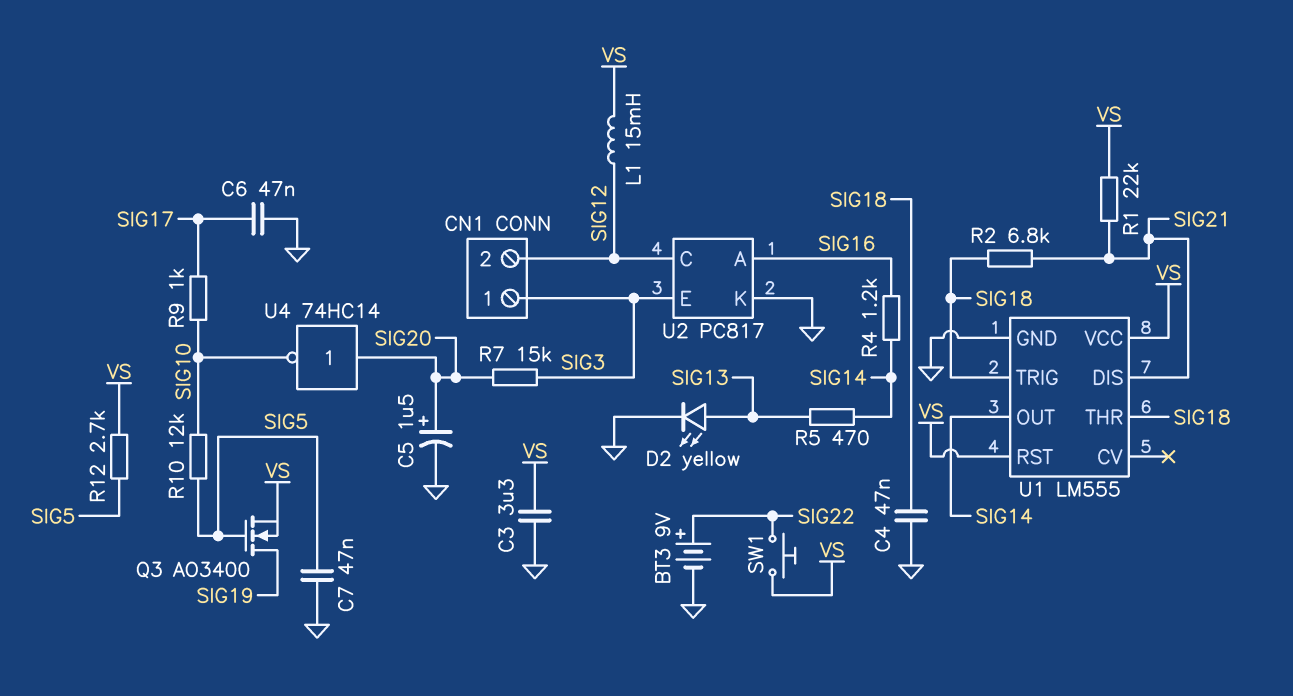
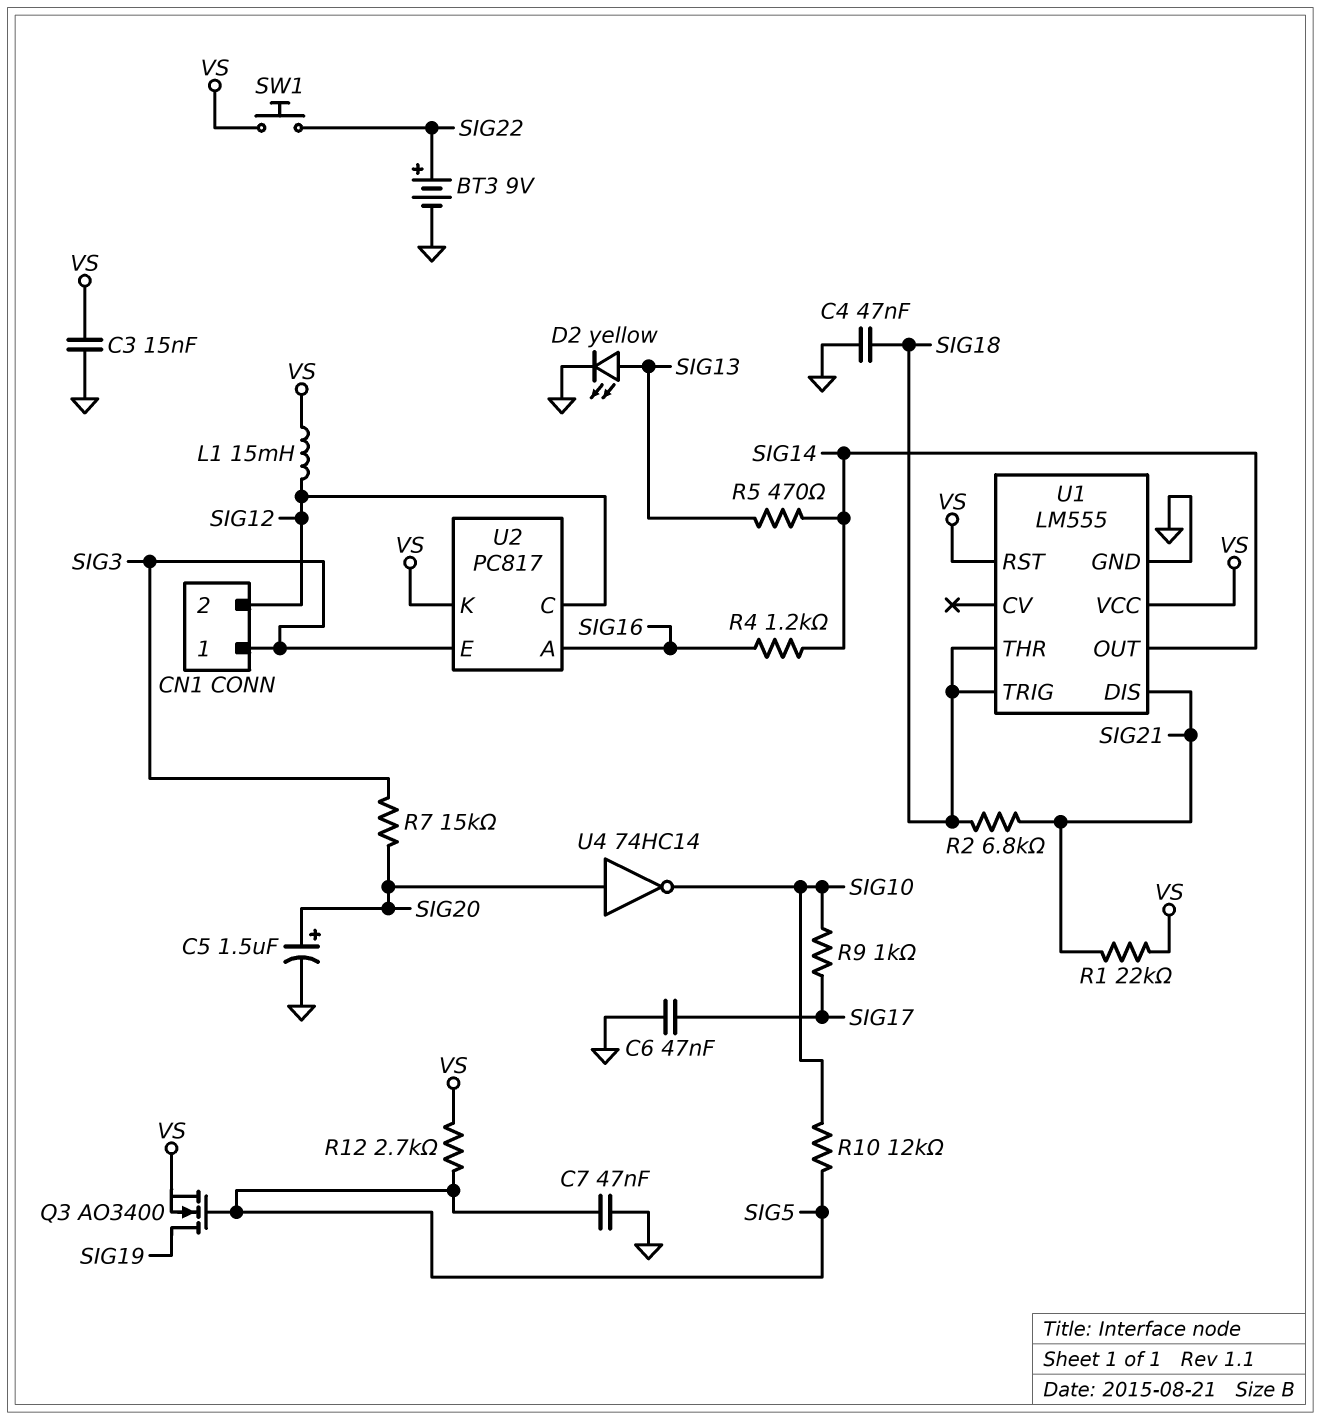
C3: 3.3uF (GND, VS) -> 15nF (GND, VS)
U2 pin K: GND -> VS

